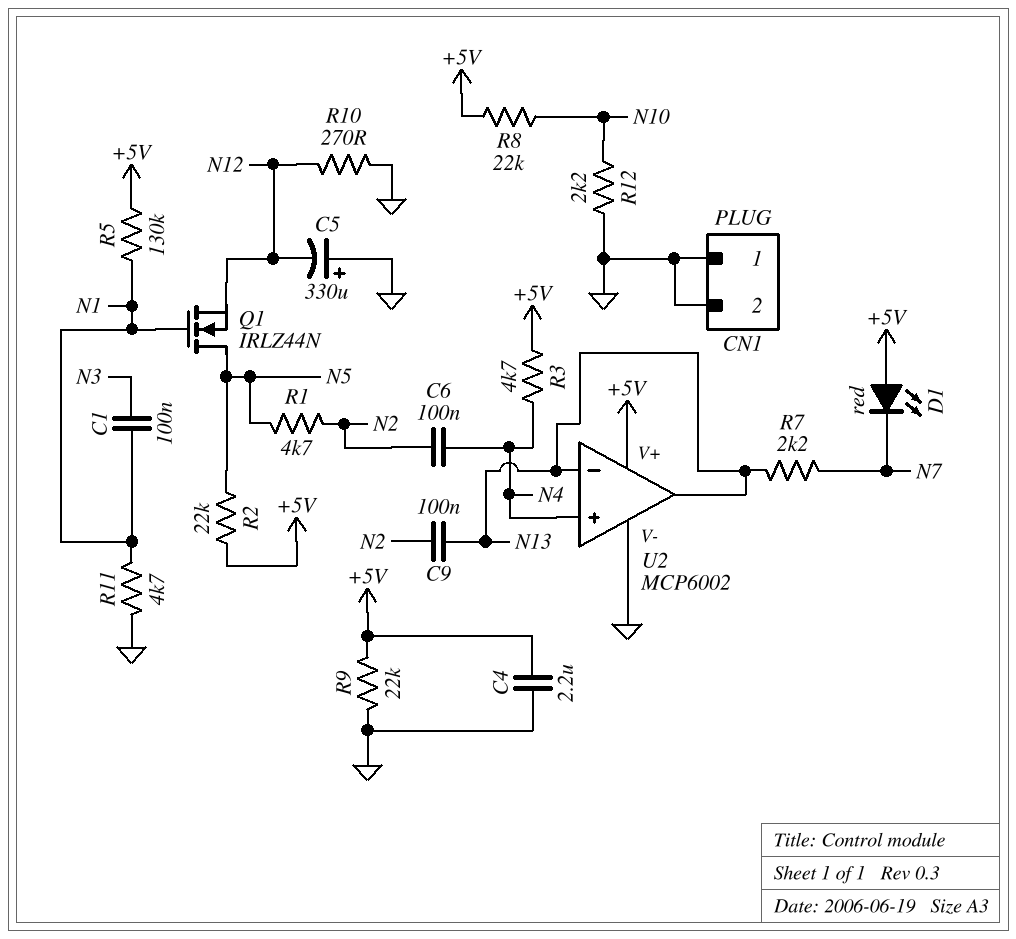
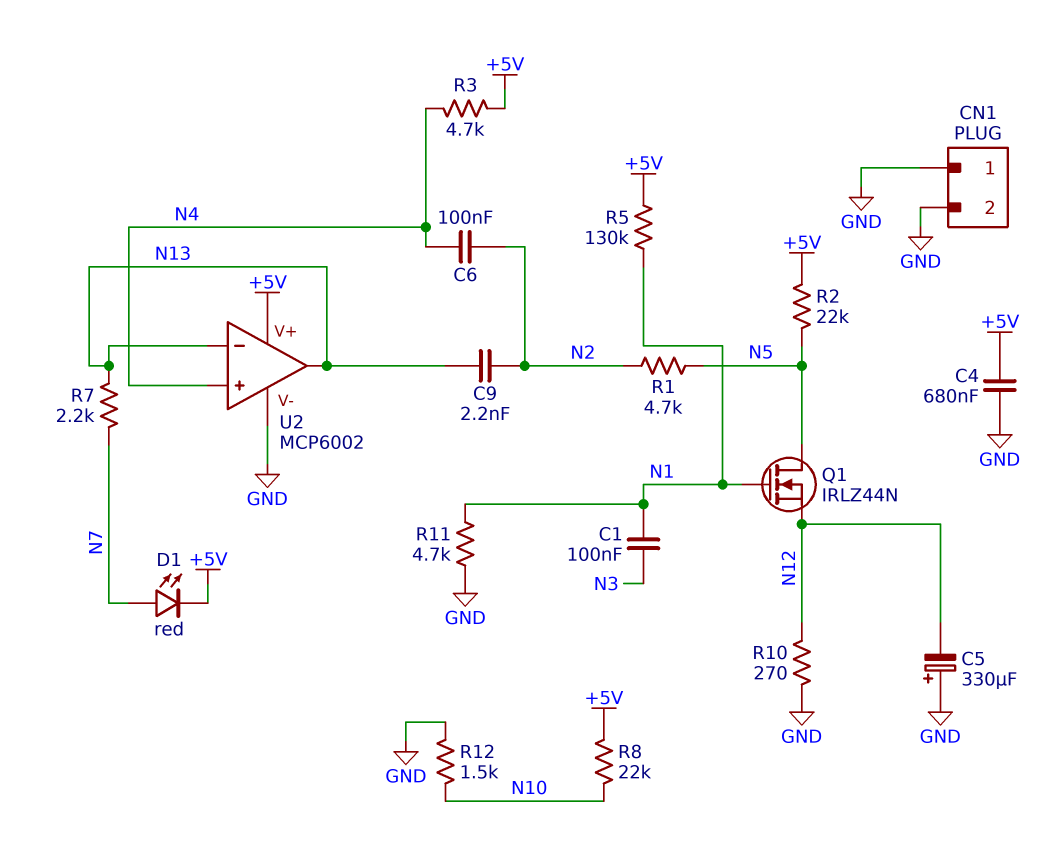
C4: 2.2uF (+5V, GND) -> 680nF (+5V, GND)
C9: 100nF (N2, N13) -> 2.2nF (N2, N13)
D1: LED red (A +5V, K N7) -> LED red (A N7, K +5V)
R9: 22k (+5V, GND) -> none
R12: 2.2k (GND, N10) -> 1.5k (GND, N10)

